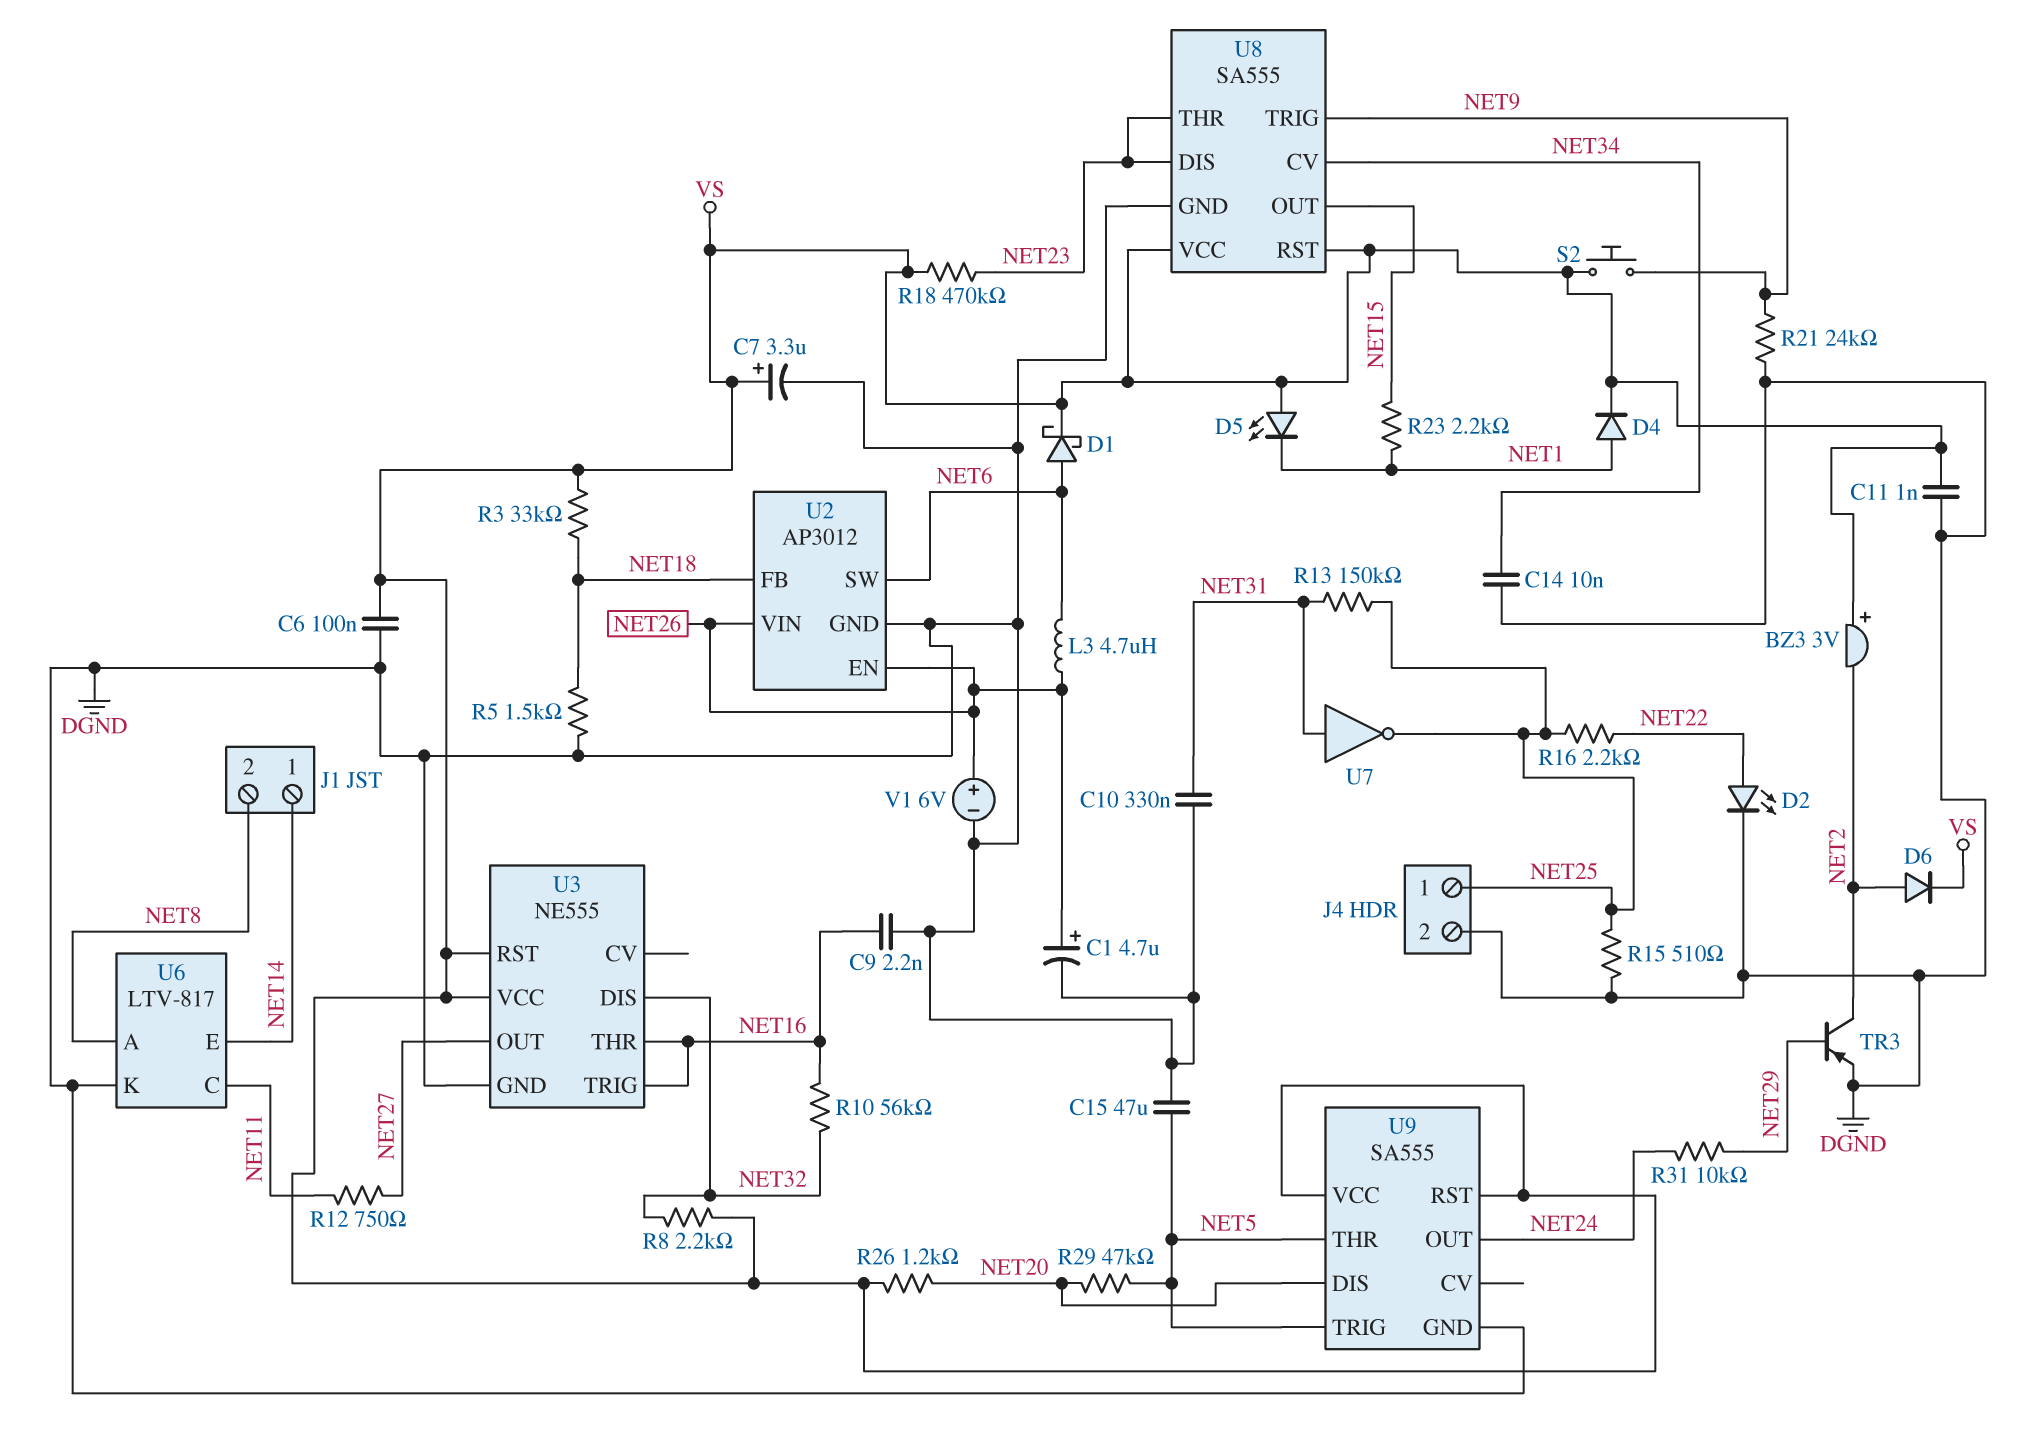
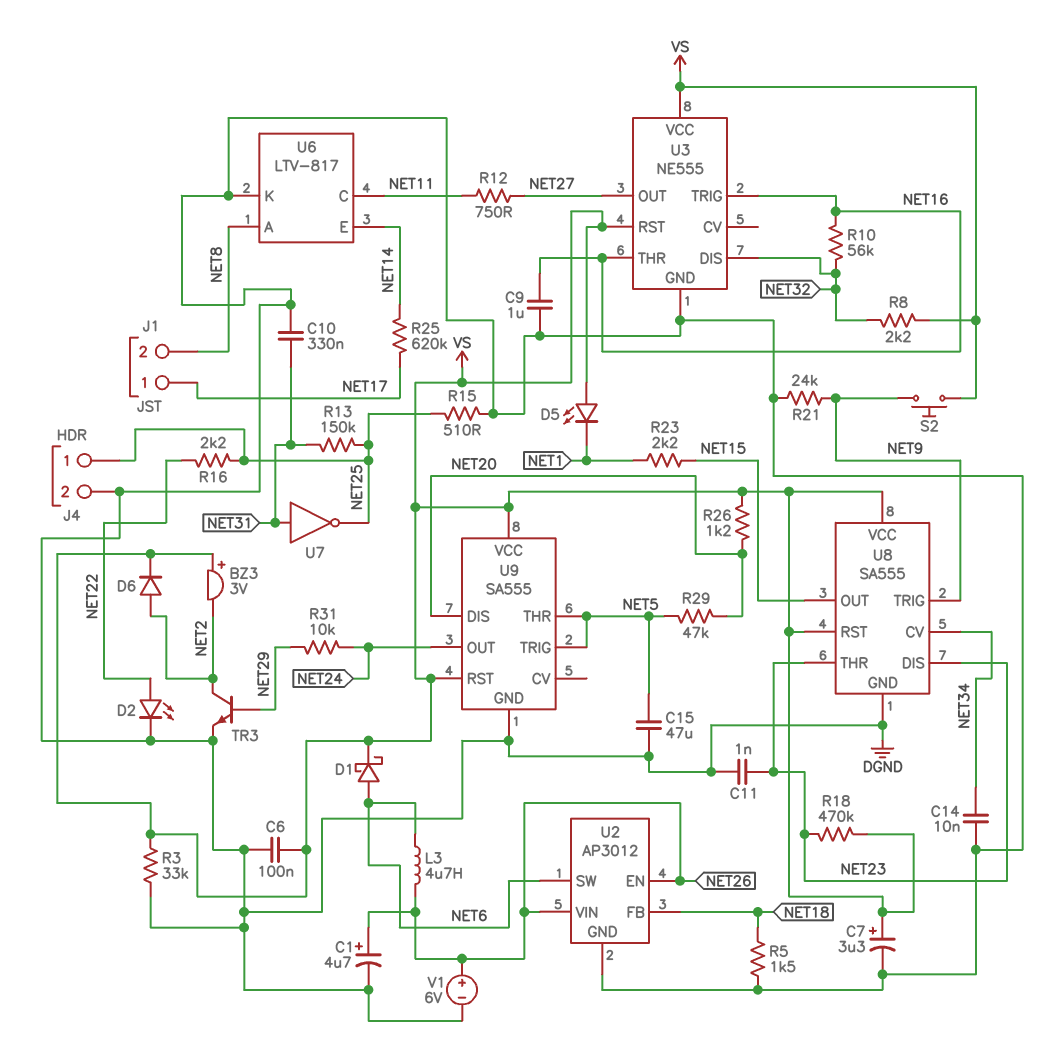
C9: 2.2nF (DGND, NET16) -> 1uF (DGND, NET16)
C11: 1nF (DGND, VS) -> 1nF (DGND, NET23)
D4: diode (A NET1, K VS) -> none
J1 pin 1: NET14 -> NET17
R3: 33k (NET18, VS) -> 33k (DGND, VS)
R25: none -> 620k (NET14, NET17)
TR3: PNP (B NET29, C NET2, E DGND) -> NPN (B NET29, C NET2, E DGND)

